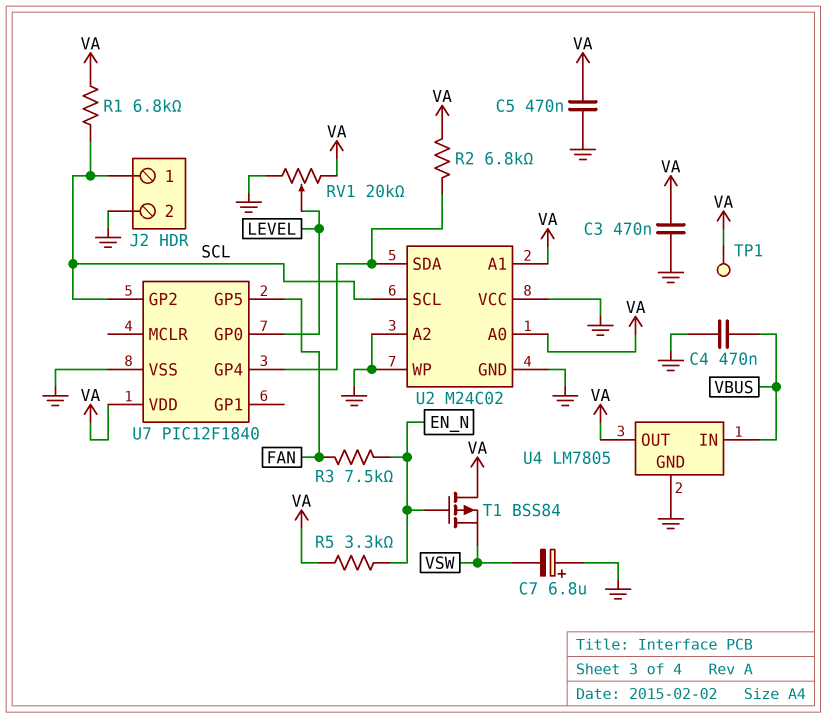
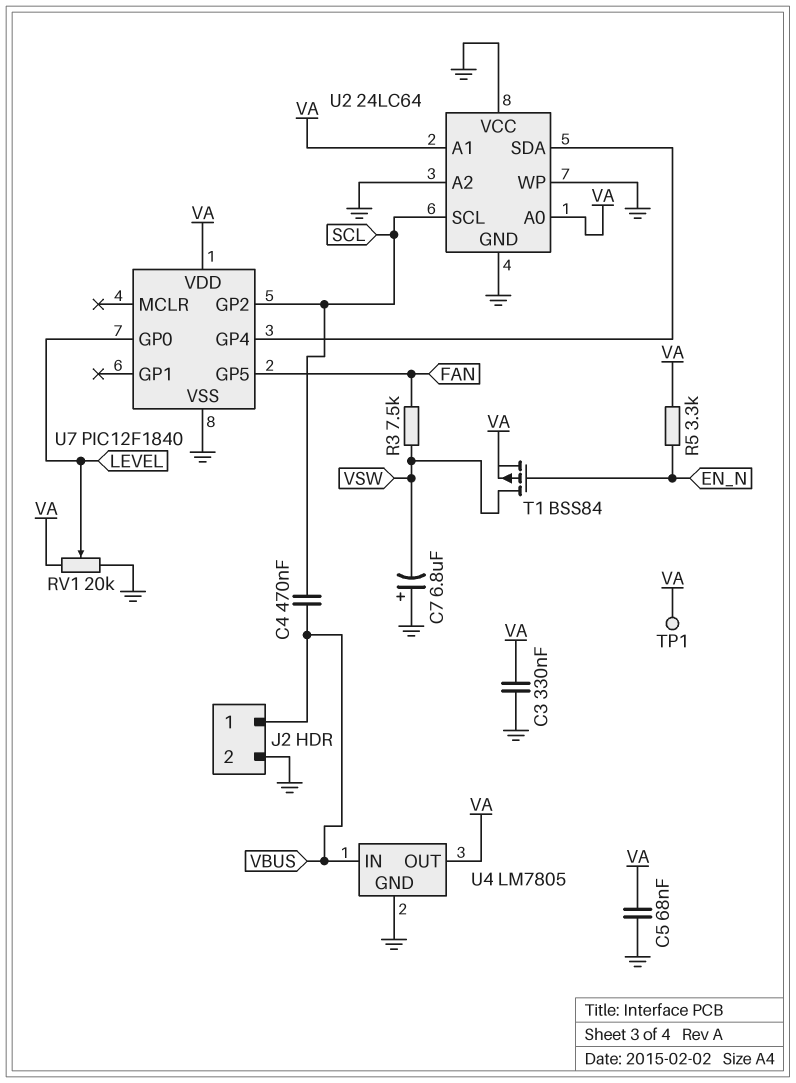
C3: 470nF (GND, VA) -> 330nF (GND, VA)
C4: 470nF (GND, VBUS) -> 470nF (SCL, VBUS)
C5: 470nF (GND, VA) -> 68nF (GND, VA)
J2 pin 1: SCL -> VBUS
R1: 6.8k (SCL, VA) -> none
R2: 6.8k (U2/SDA, VA) -> none
R3: 7.5k (EN_N, FAN) -> 7.5k (FAN, VSW)
T1: PMOS BSS84 (G EN_N, D VA, S VSW) -> PMOS BSS84 (G EN_N, D VSW, S VA)
U2: M24C02 -> 24LC64

